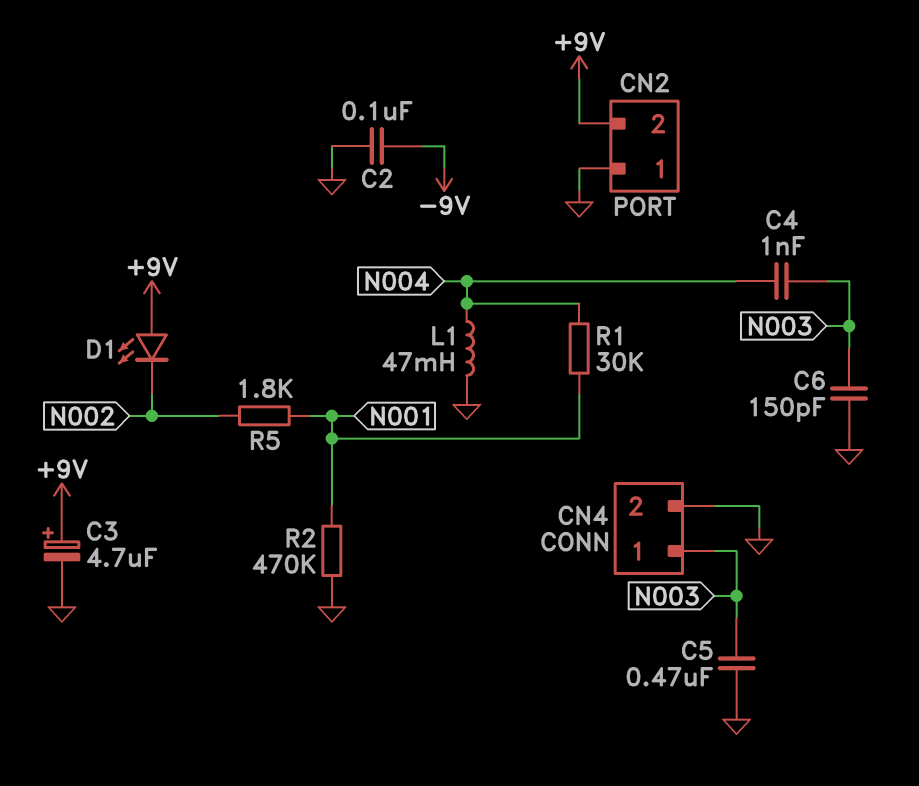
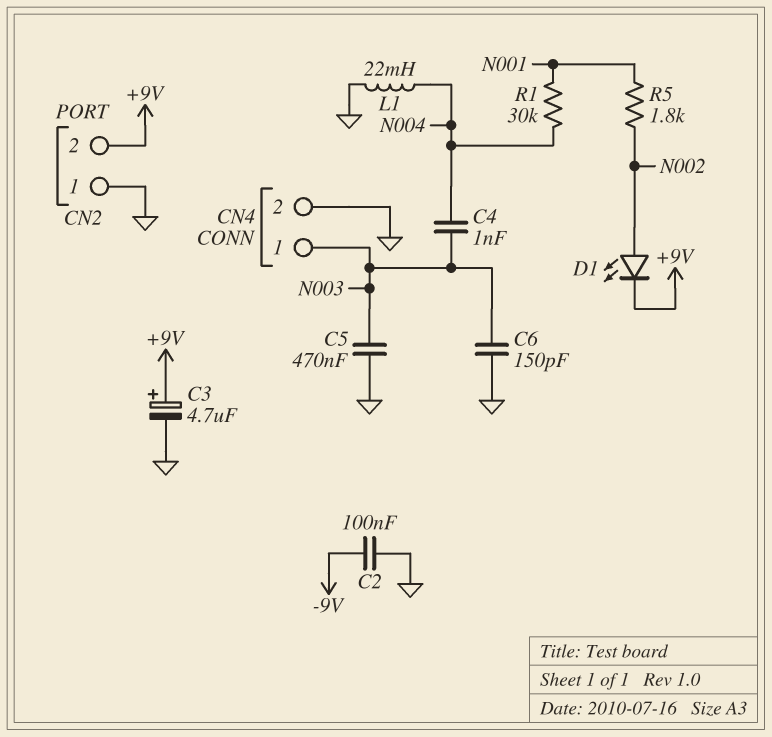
D1: LED (A +9V, K N002) -> LED (A N002, K +9V)
L1: 47mH (GND, N004) -> 22mH (GND, N004)
R2: 470k (GND, N001) -> none

